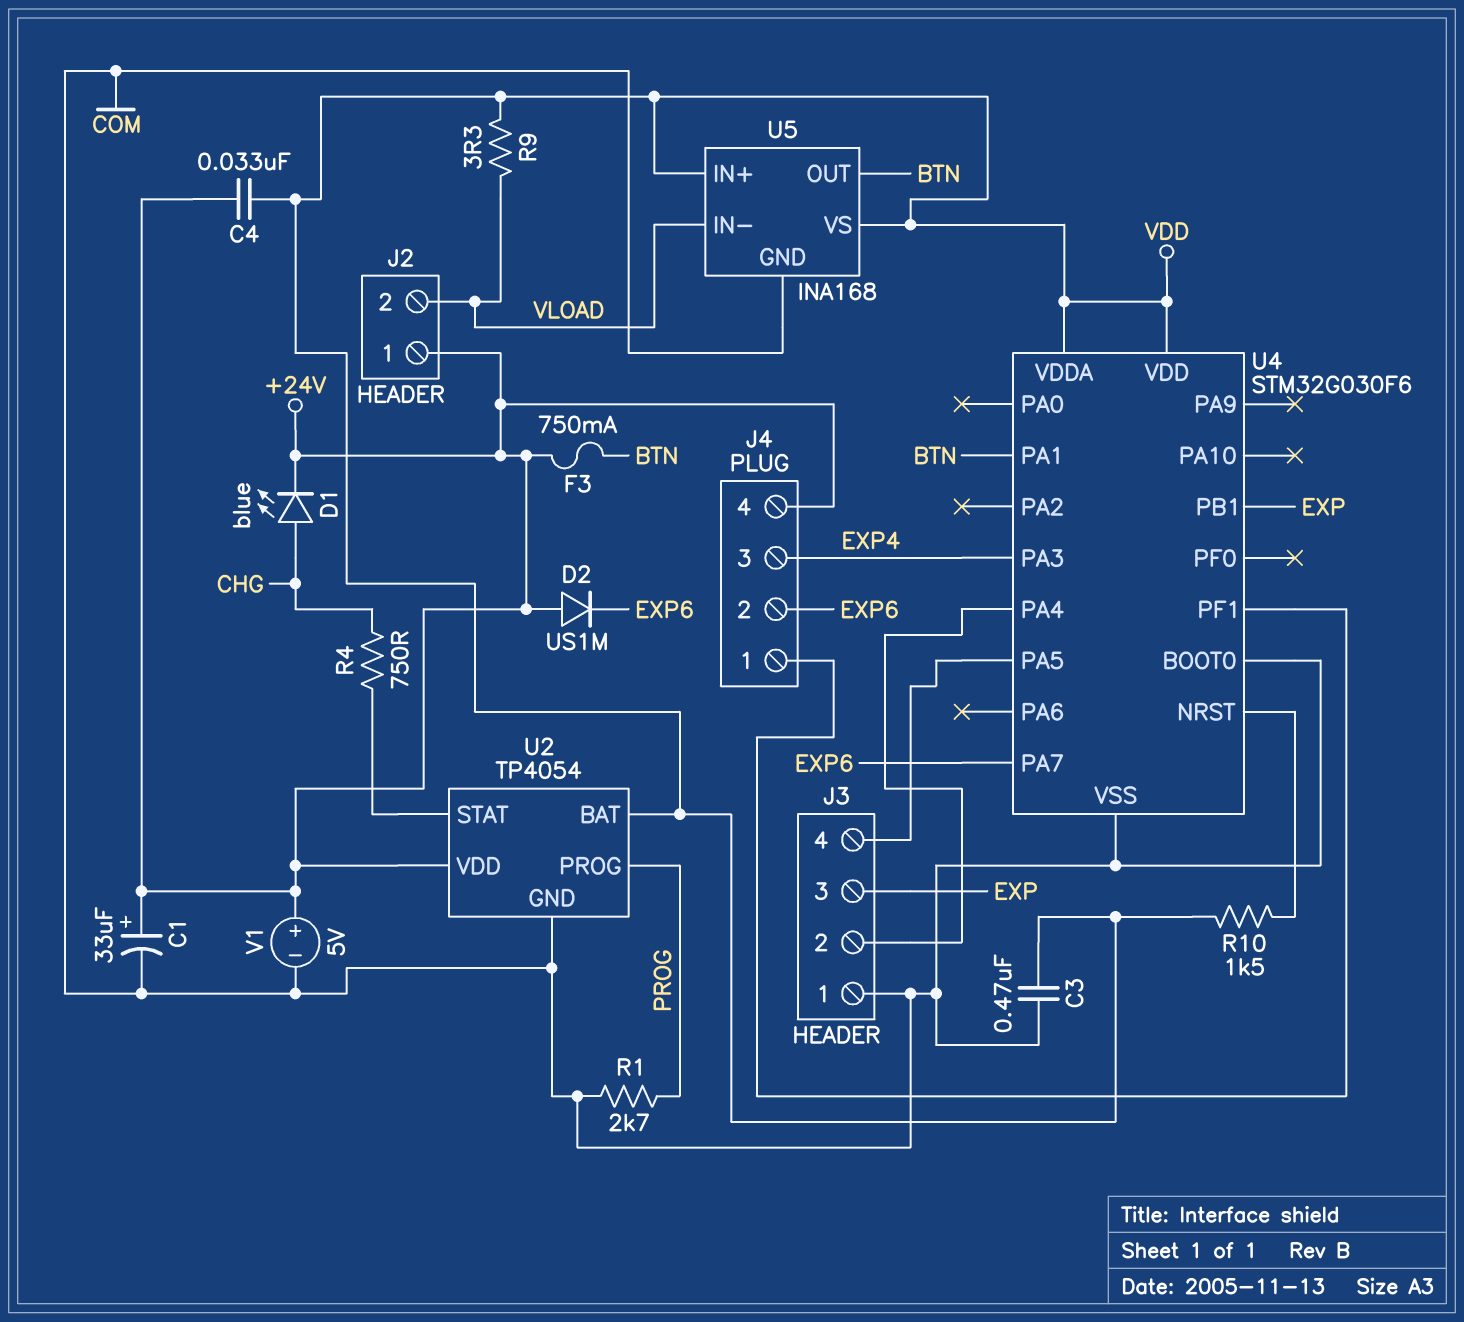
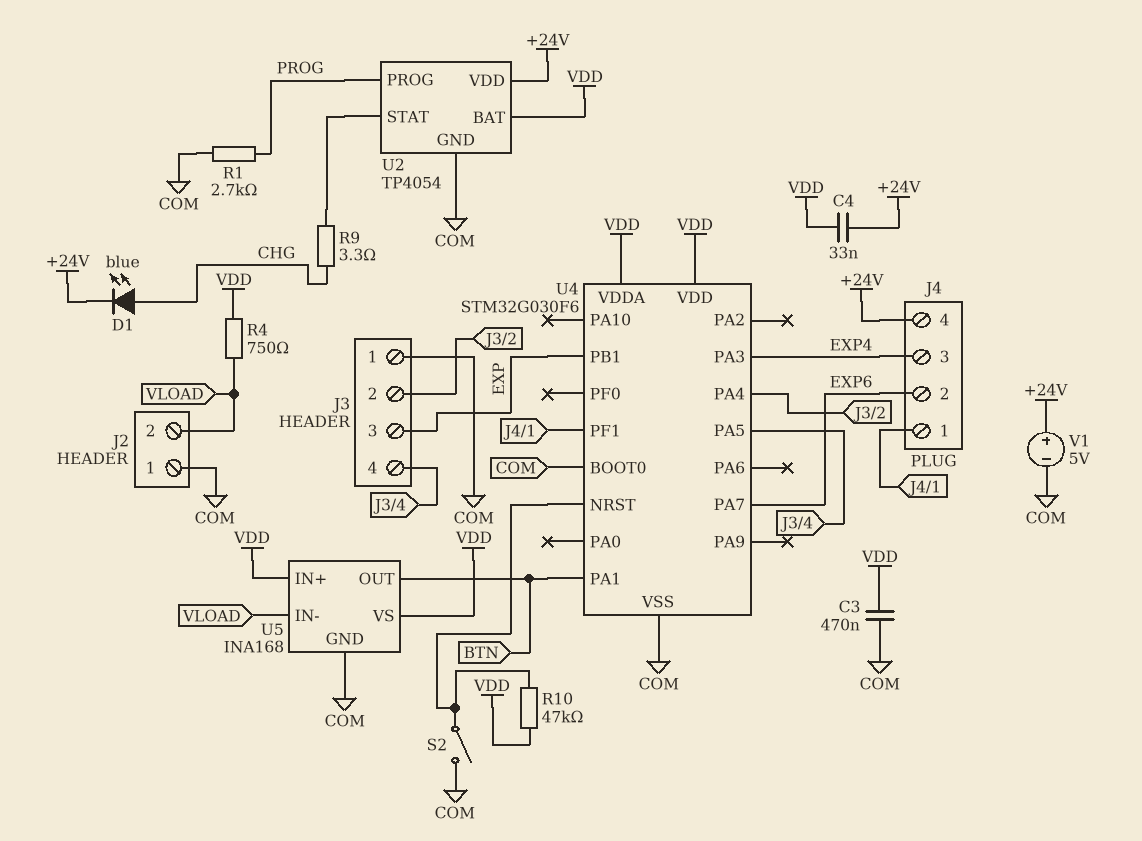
C1: 33uF (plus +24V, minus COM) -> none
D2: diode US1M (A +24V, K EXP6) -> none
F3: 750mA (+24V, BTN) -> none
J2 pin 1: +24V -> COM
R4: 750 (CHG, U2/STAT) -> 750 (VDD, VLOAD)
R9: 3.3 (VDD, VLOAD) -> 3.3 (CHG, U2/STAT)
R10: 1.5k (U4/NRST, VDD) -> 47k (U4/NRST, VDD)
S2: none -> switch (COM, U4/NRST)

